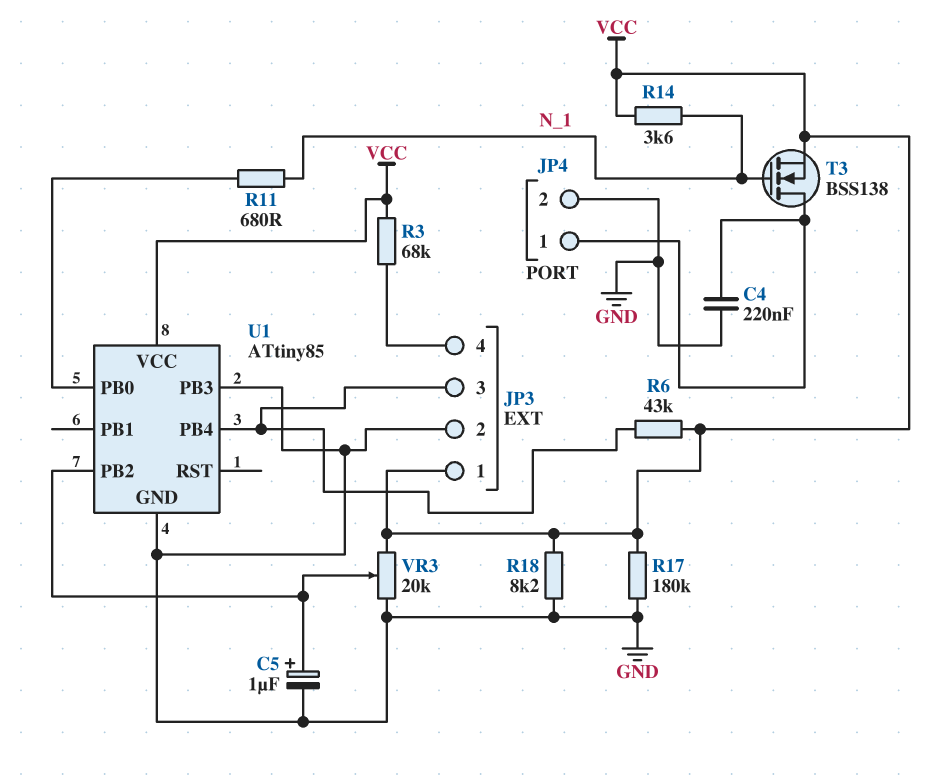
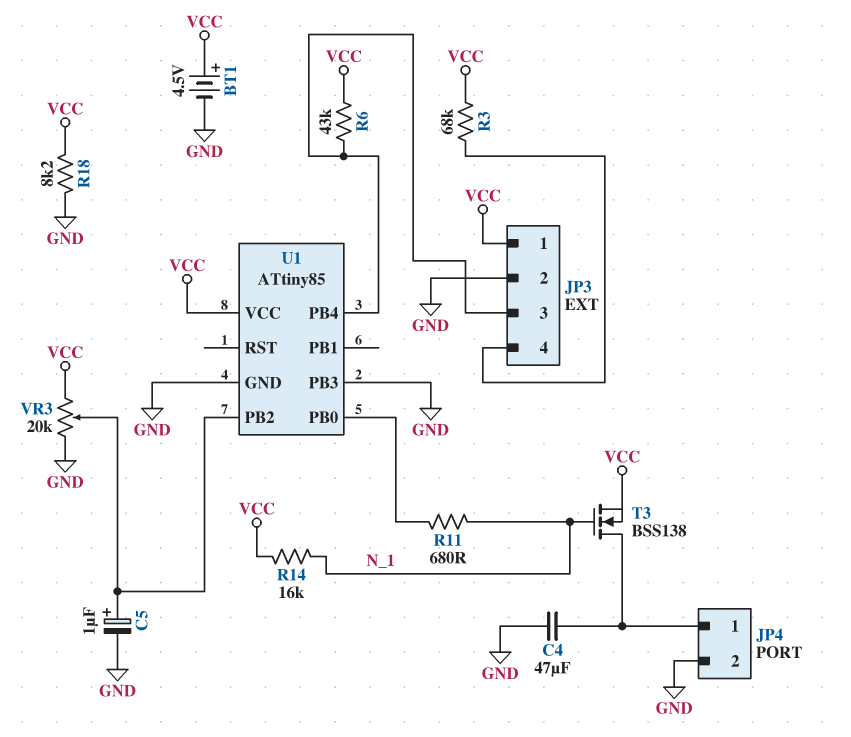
BT1: none -> 4.5V (plus VCC, minus GND)
C4: 220nF (GND, JP4/1) -> 47uF (GND, JP4/1)
R14: 3.6k (N_1, VCC) -> 16k (N_1, VCC)
R17: 180k (GND, VCC) -> none

